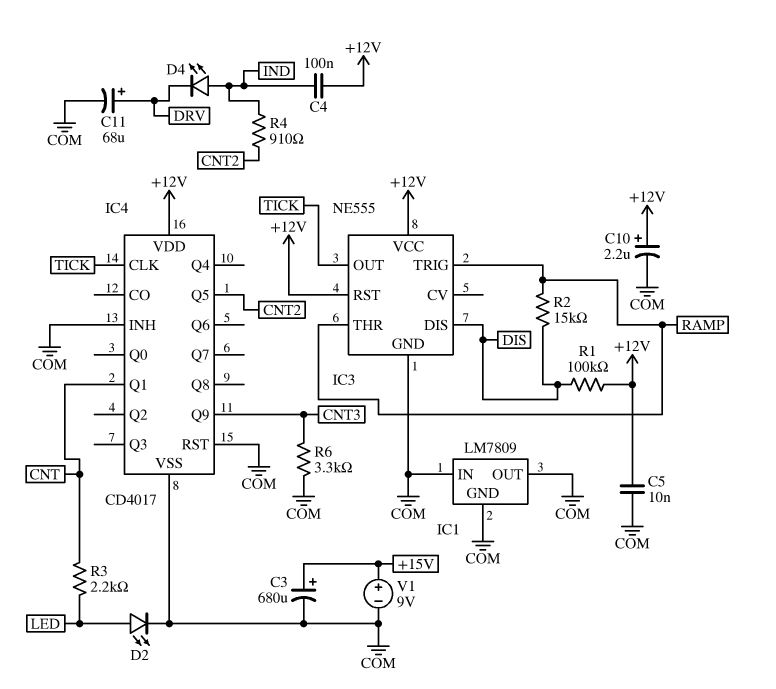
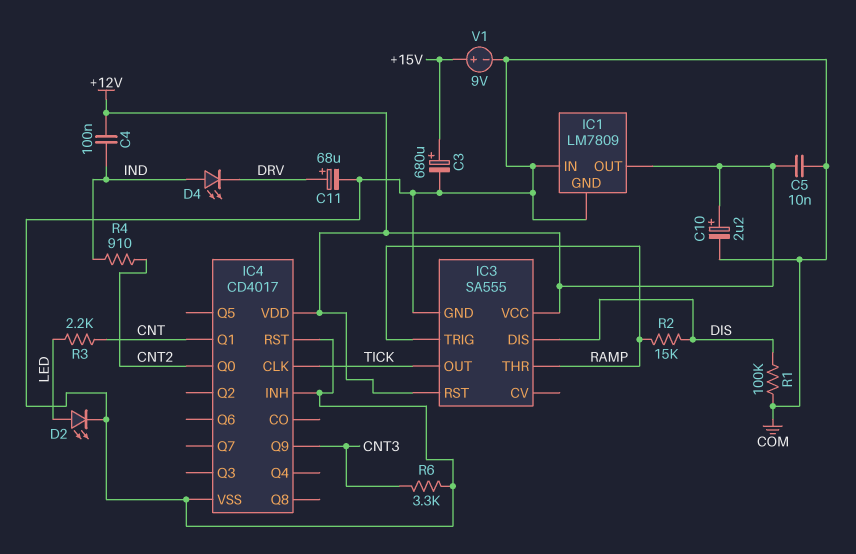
IC1 pin OUT: COM -> +12V
IC3: NE555 -> SA555
IC4 pin Q0: none -> CNT2
IC4 pin Q5: CNT2 -> none
R1: 100k (+12V, DIS) -> 100k (COM, DIS)

